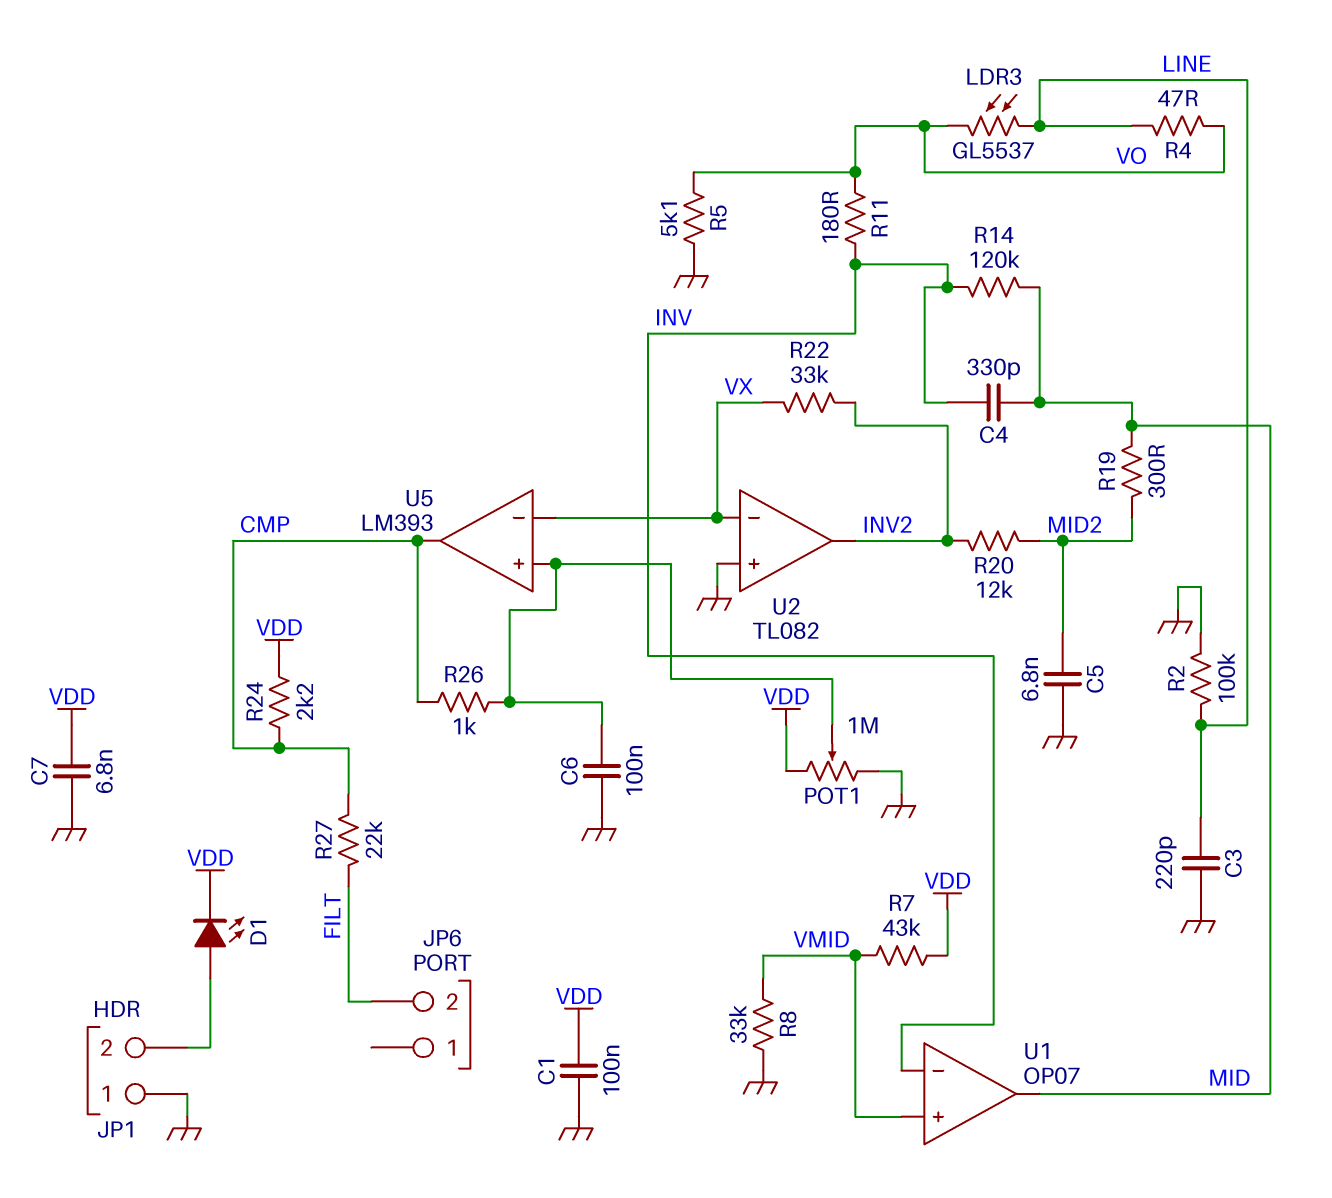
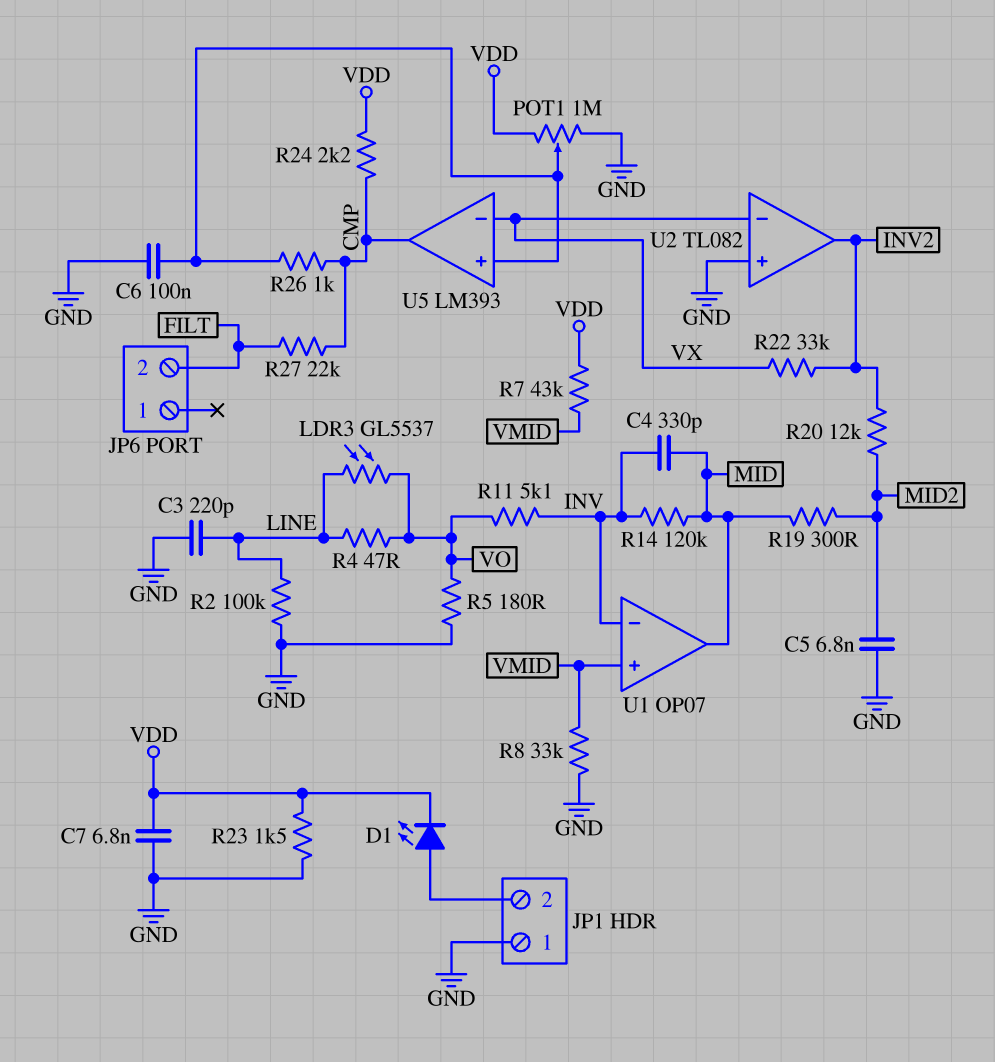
C1: 100nF (GND, VDD) -> none
R5: 5.1k (GND, VO) -> 180 (GND, VO)
R11: 180 (INV, VO) -> 5.1k (INV, VO)
R23: none -> 1.5k (GND, VDD)

